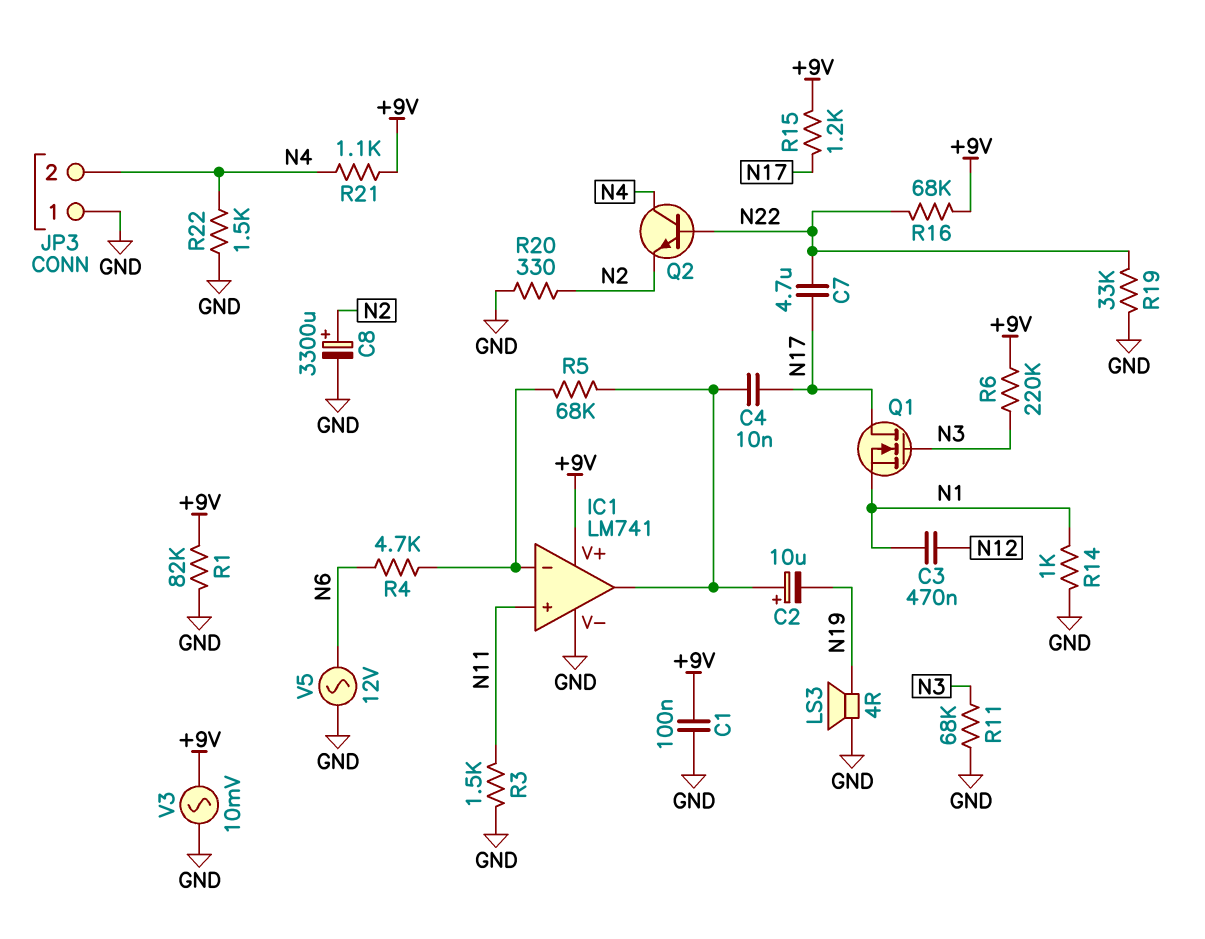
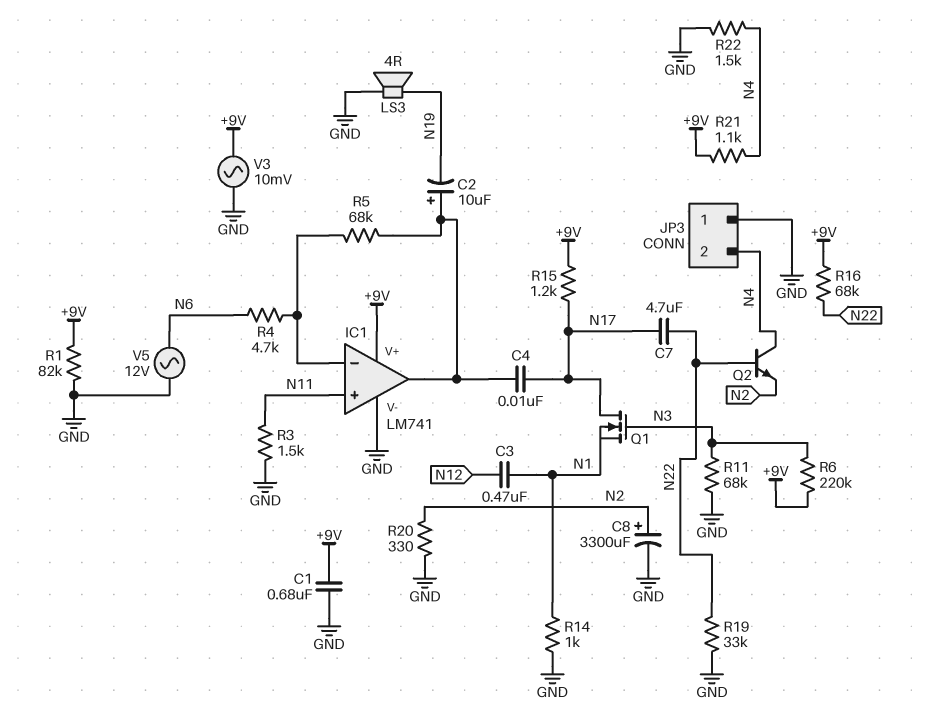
C1: 100nF (+9V, GND) -> 680nF (+9V, GND)

